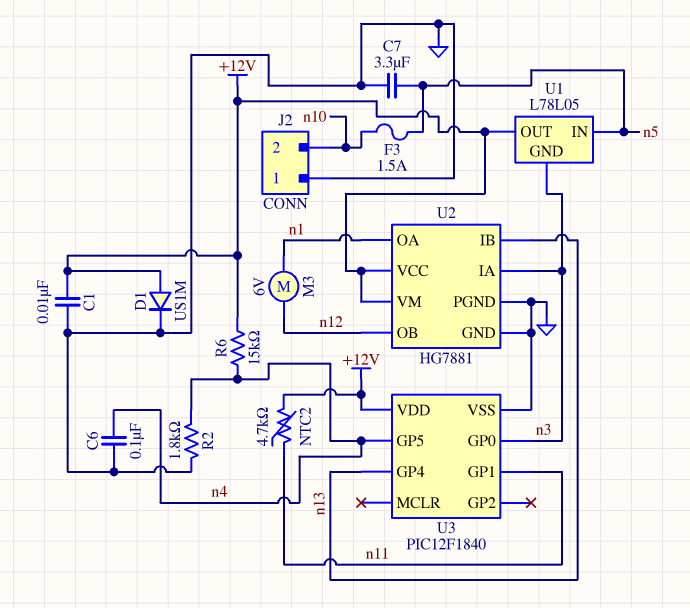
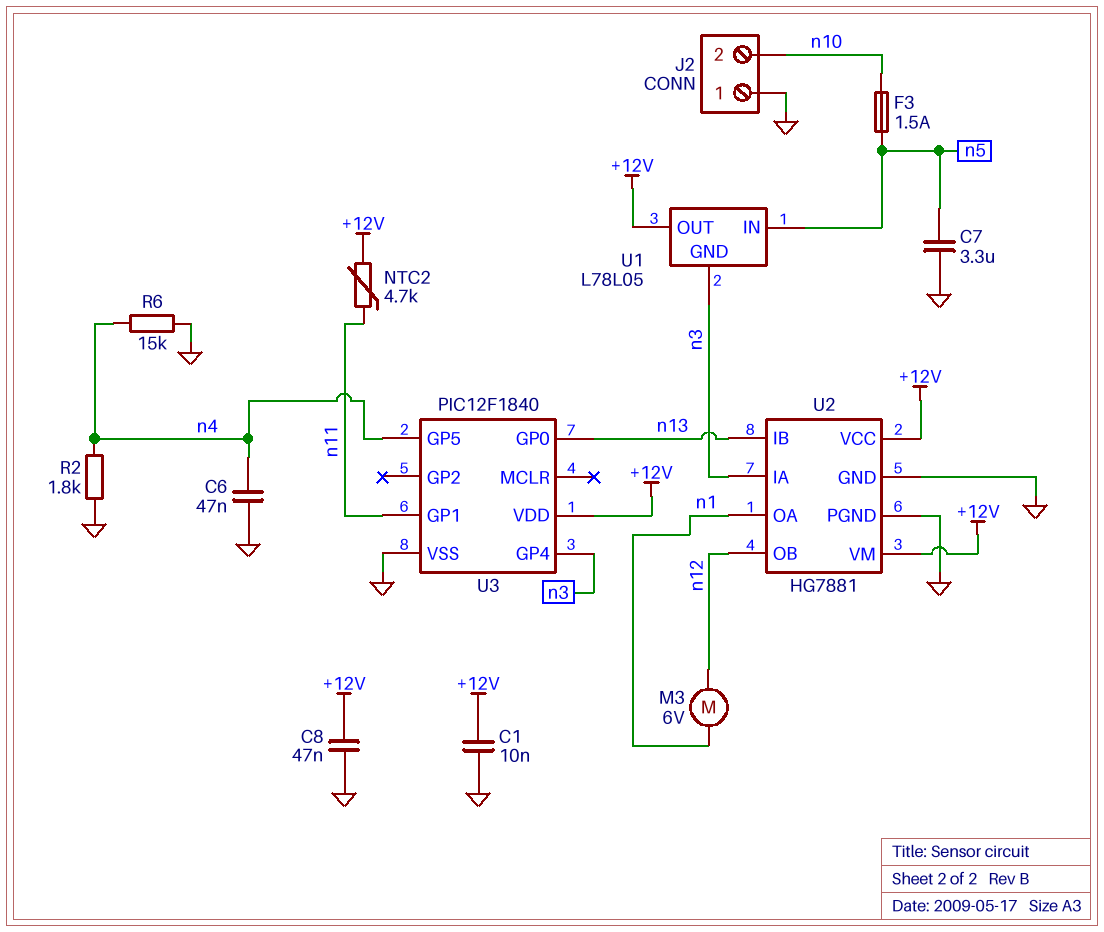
C6: 100nF (GND, n4) -> 47nF (GND, n4)
C8: none -> 47nF (+12V, GND)
D1: diode US1M (A +12V, K GND) -> none
R6: 15k (+12V, n4) -> 15k (GND, n4)
U3 pin GP0: n3 -> n13
U3 pin GP4: n13 -> n3

